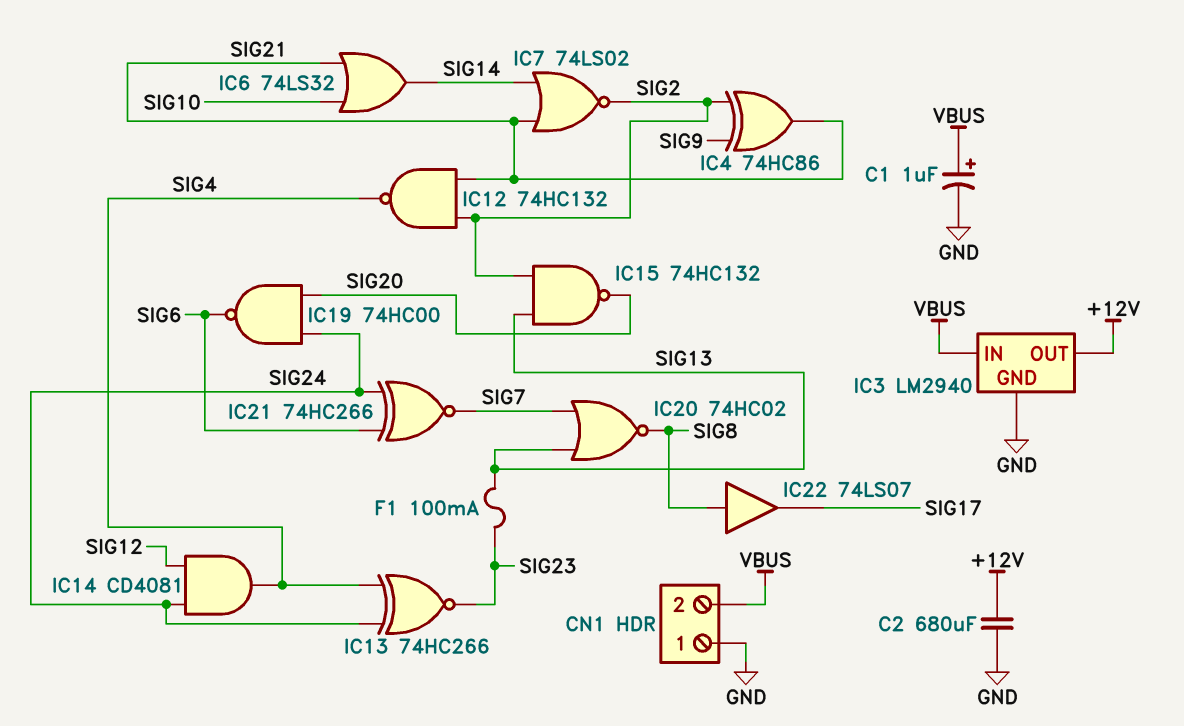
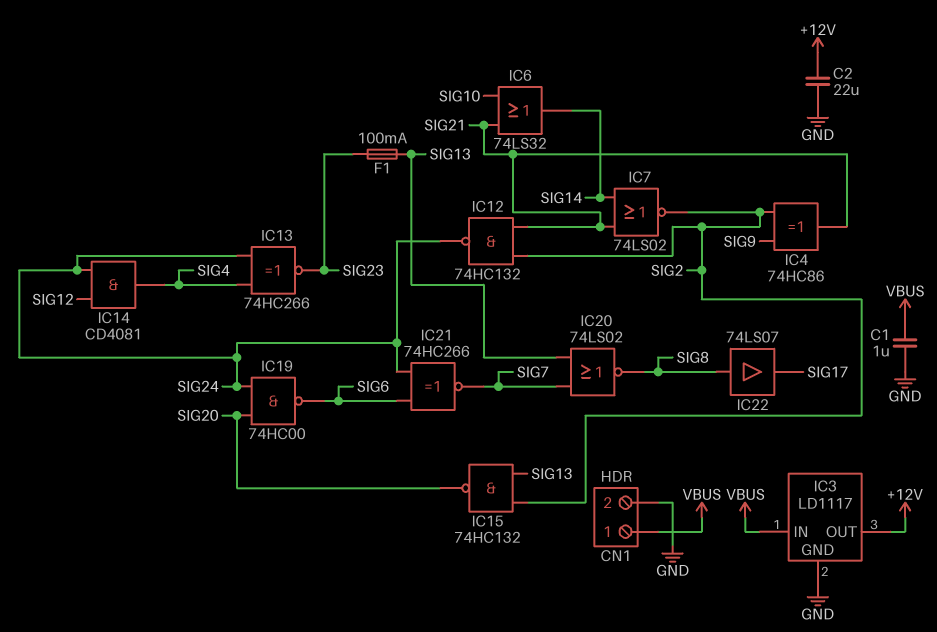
C1: 1uF (plus VBUS, minus GND) -> 1uF (GND, VBUS)
C2: 680uF (+12V, GND) -> 22uF (+12V, GND)
CN1 pin 1: GND -> VBUS
CN1 pin 2: VBUS -> GND
IC3: LM2940 -> LD1117
IC12: NAND 74HC132 (in SIG2, in SIG21, out SIG4) -> NAND 74HC132 (in SIG2, in SIG21, out SIG24)
IC20: NOR 74HC02 (in SIG7, in SIG13, out SIG8) -> NOR 74LS02 (in SIG7, in SIG13, out SIG8)

